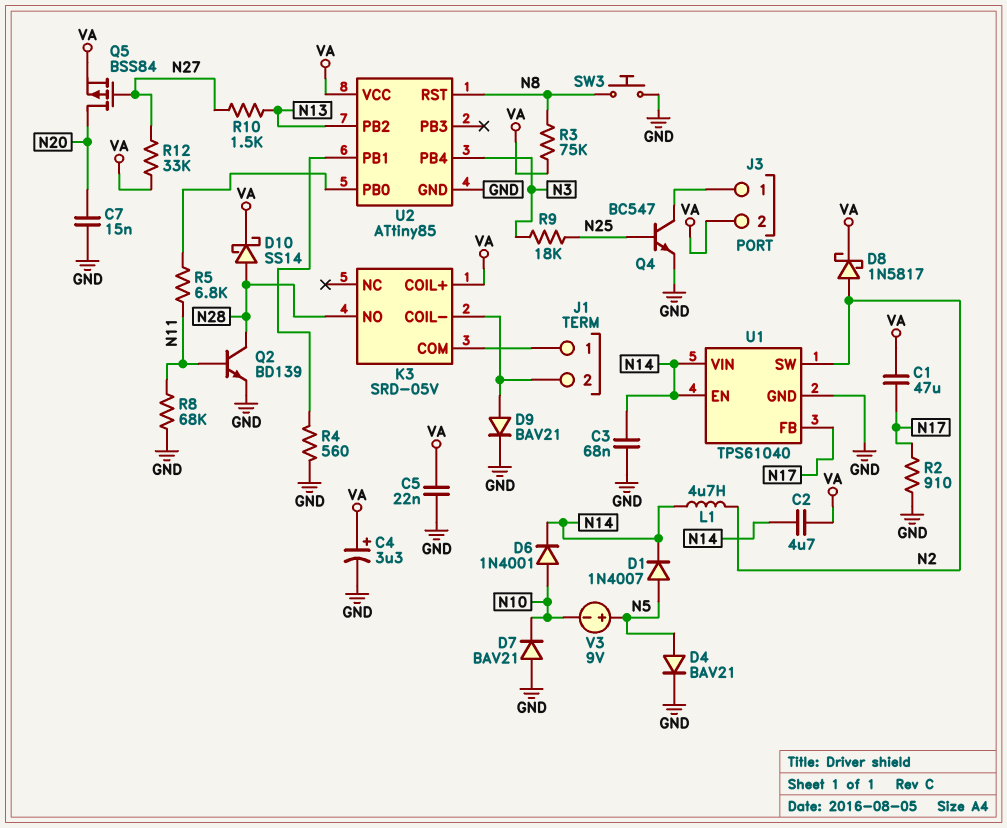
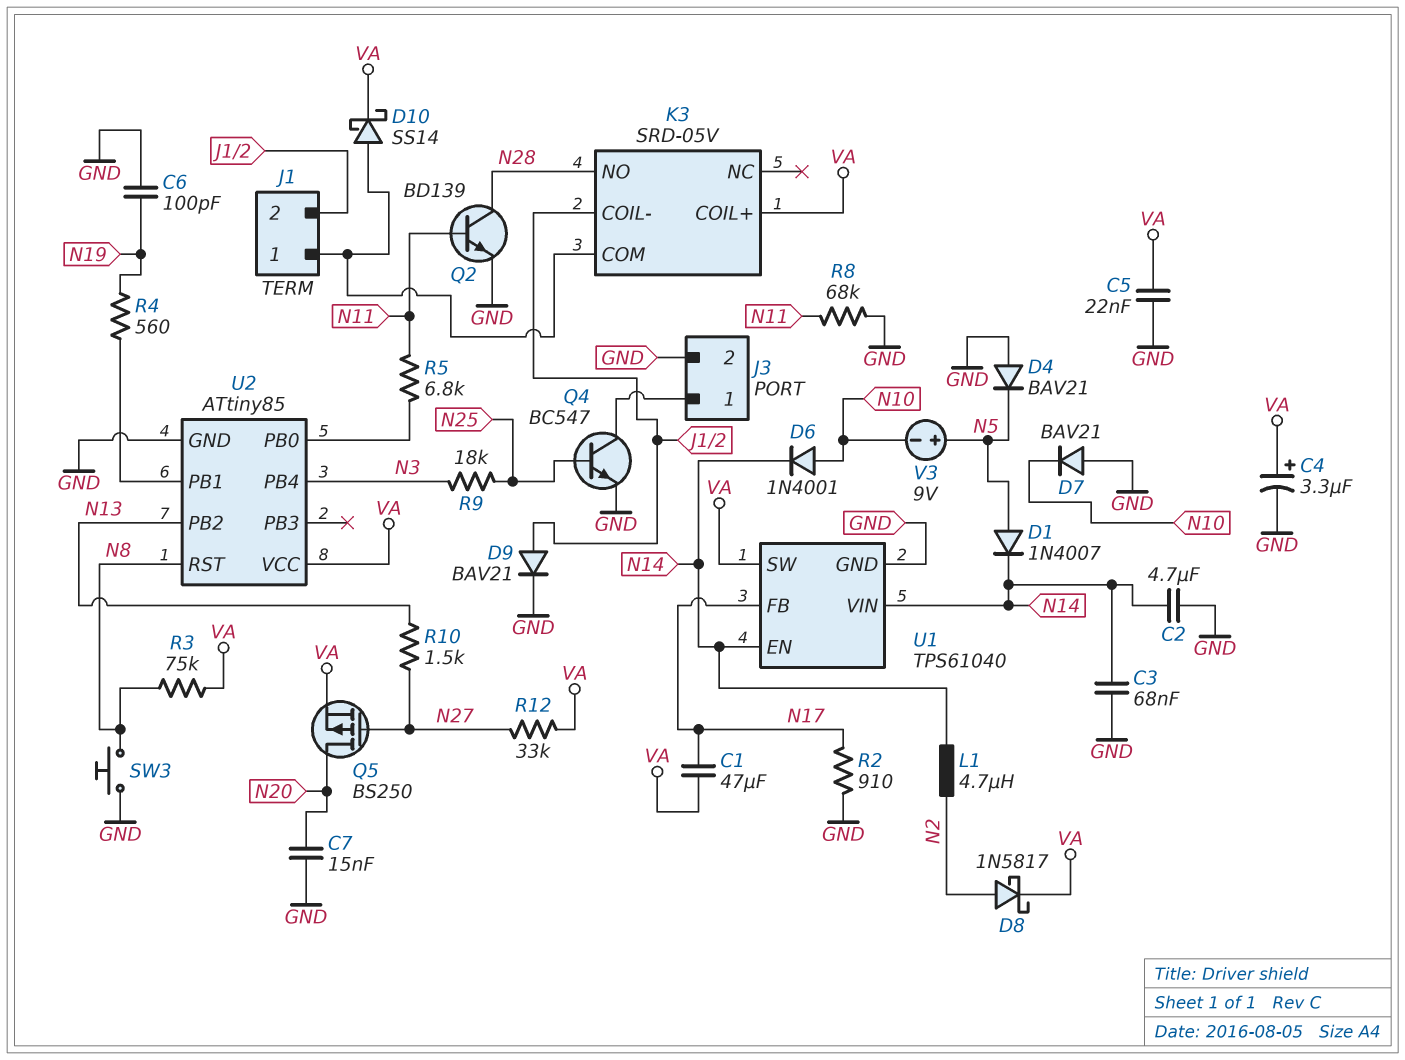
C2: 4.7uF (N14, VA) -> 4.7uF (GND, N14)
C6: none -> 100pF (GND, N19)
D4: diode BAV21 (A N5, K GND) -> diode BAV21 (A GND, K N5)
D10: schottky SS14 (A N28, K VA) -> schottky SS14 (A J1/1, K VA)
J3 pin 2: VA -> GND
Q5: PMOS BSS84 (G N27, D N20, S VA) -> PMOS BS250 (G N27, D N20, S VA)
R4: 560 (GND, U2/PB1) -> 560 (N19, U2/PB1)
U1 pin SW: N2 -> VA

